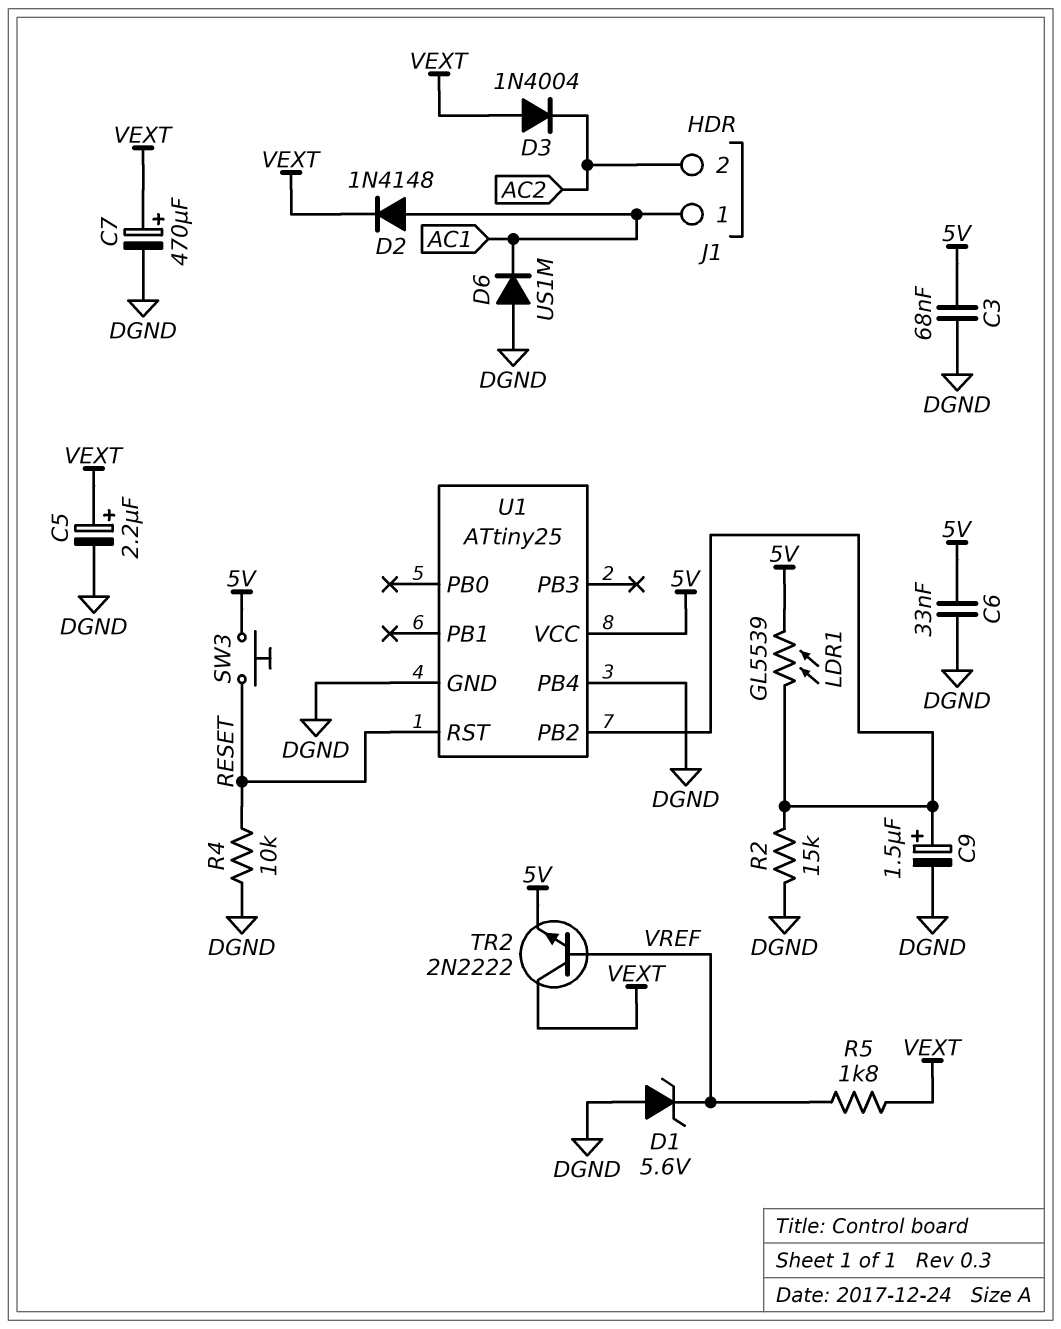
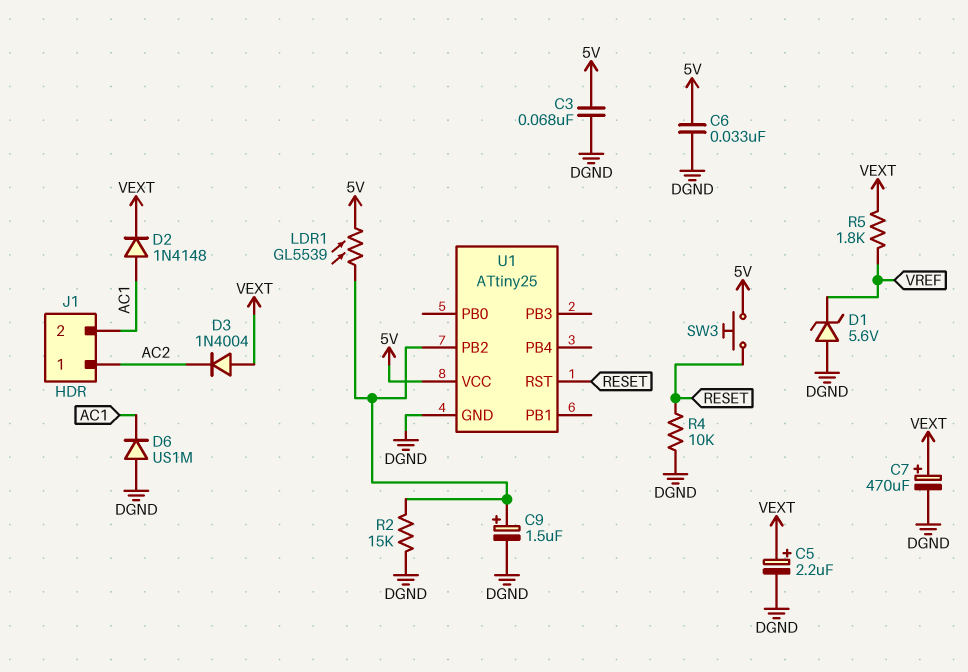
J1 pin 1: AC1 -> AC2
J1 pin 2: AC2 -> AC1
TR2: NPN 2N2222 (B VREF, C VEXT, E 5V) -> none
U1 pin PB4: DGND -> none

